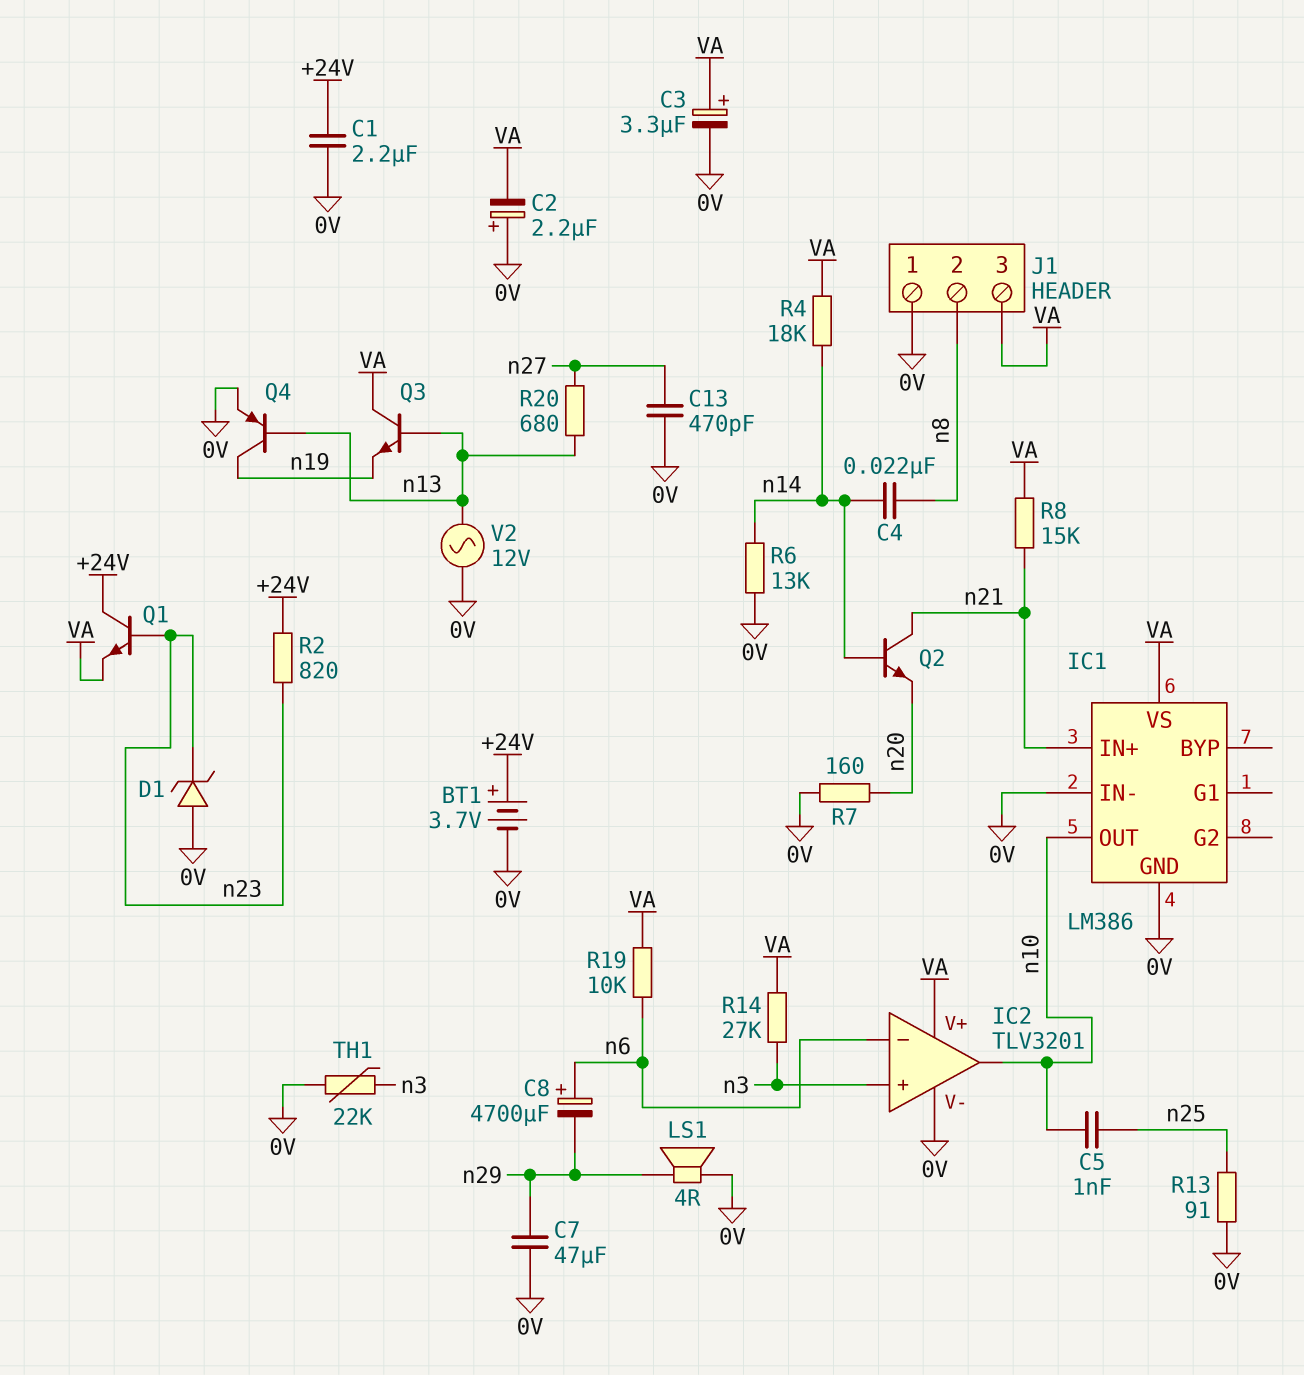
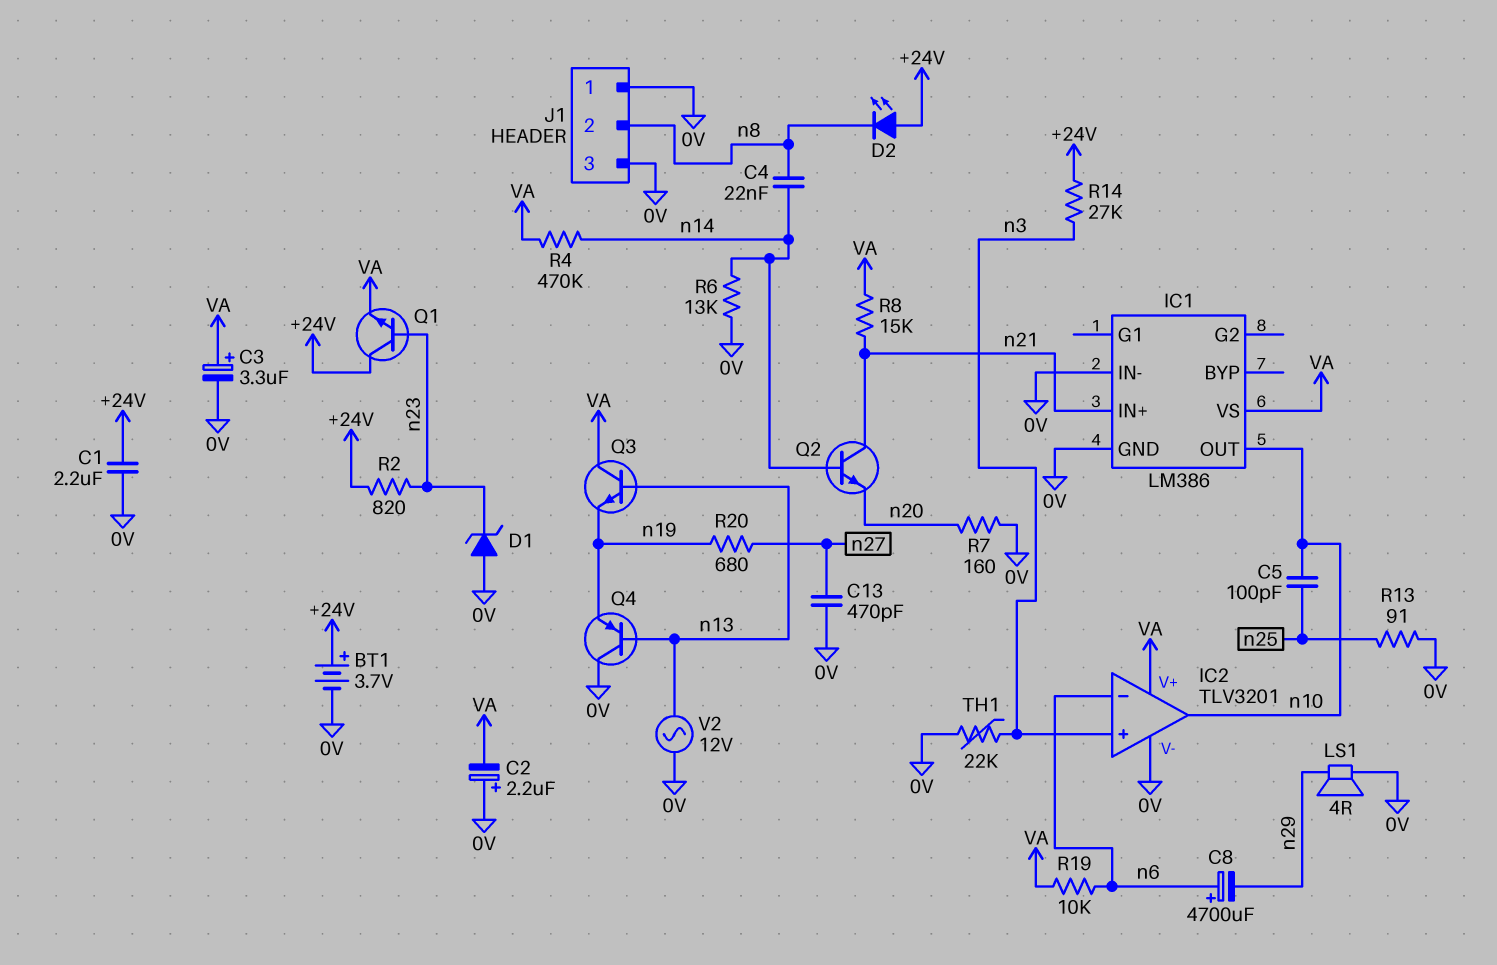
C5: 1nF (n10, n25) -> 100pF (n10, n25)
C7: 47uF (0V, n29) -> none
D2: none -> LED (A +24V, K n8)
J1 pin 3: VA -> 0V
Q4: PNP (B n13, C n19, E 0V) -> PNP (B n13, C 0V, E n19)
R4: 18k (VA, n14) -> 470k (VA, n14)
R14: 27k (VA, n3) -> 27k (+24V, n3)
R20: 680 (n13, n27) -> 680 (n19, n27)

